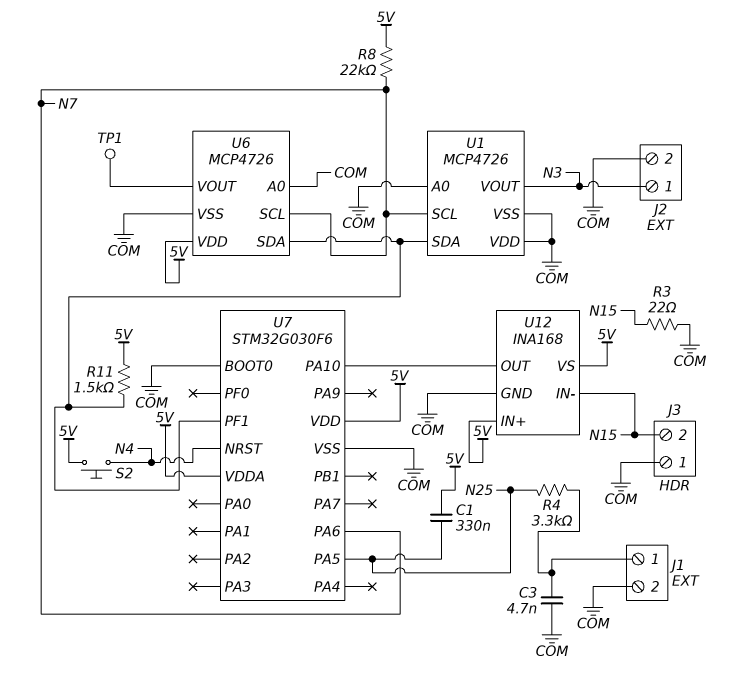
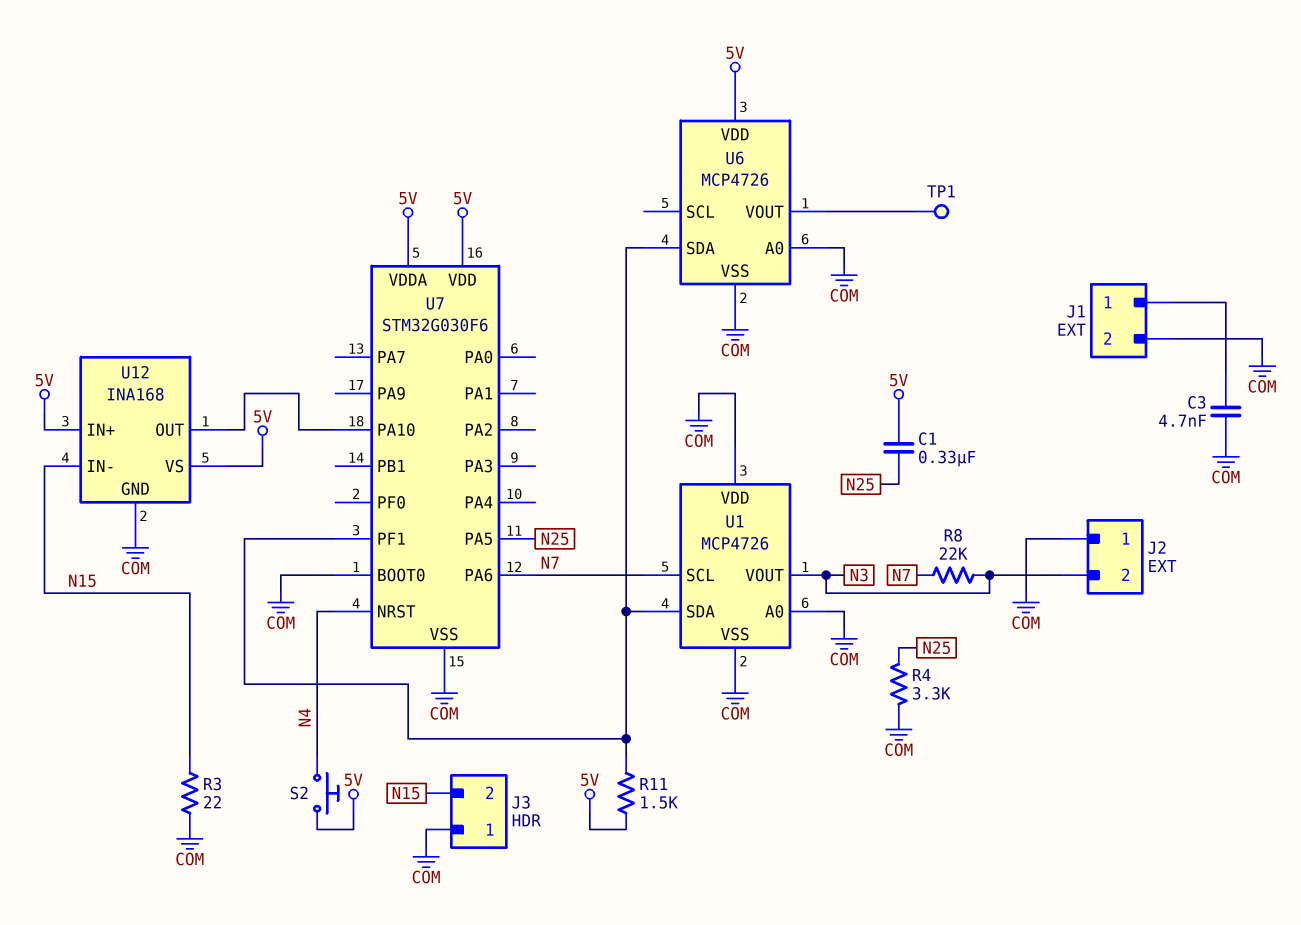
J2 pin 1: N3 -> COM
J2 pin 2: COM -> N3
R4: 3.3k (J1/1, N25) -> 3.3k (COM, N25)
R8: 22k (5V, N7) -> 22k (N3, N7)
U6 pin SCL: N7 -> none

